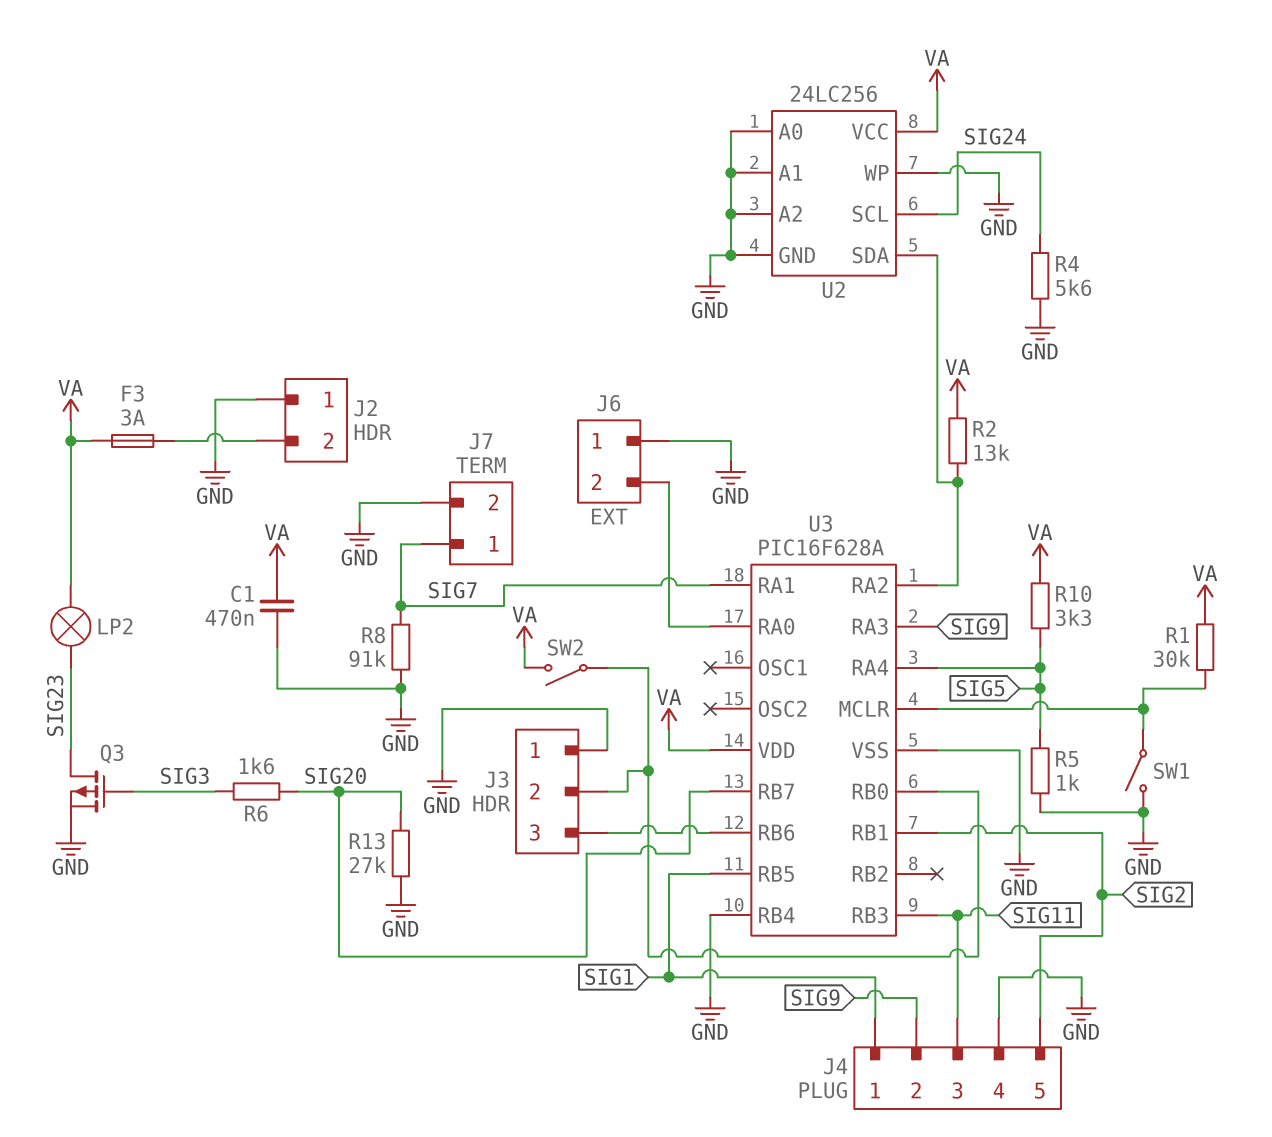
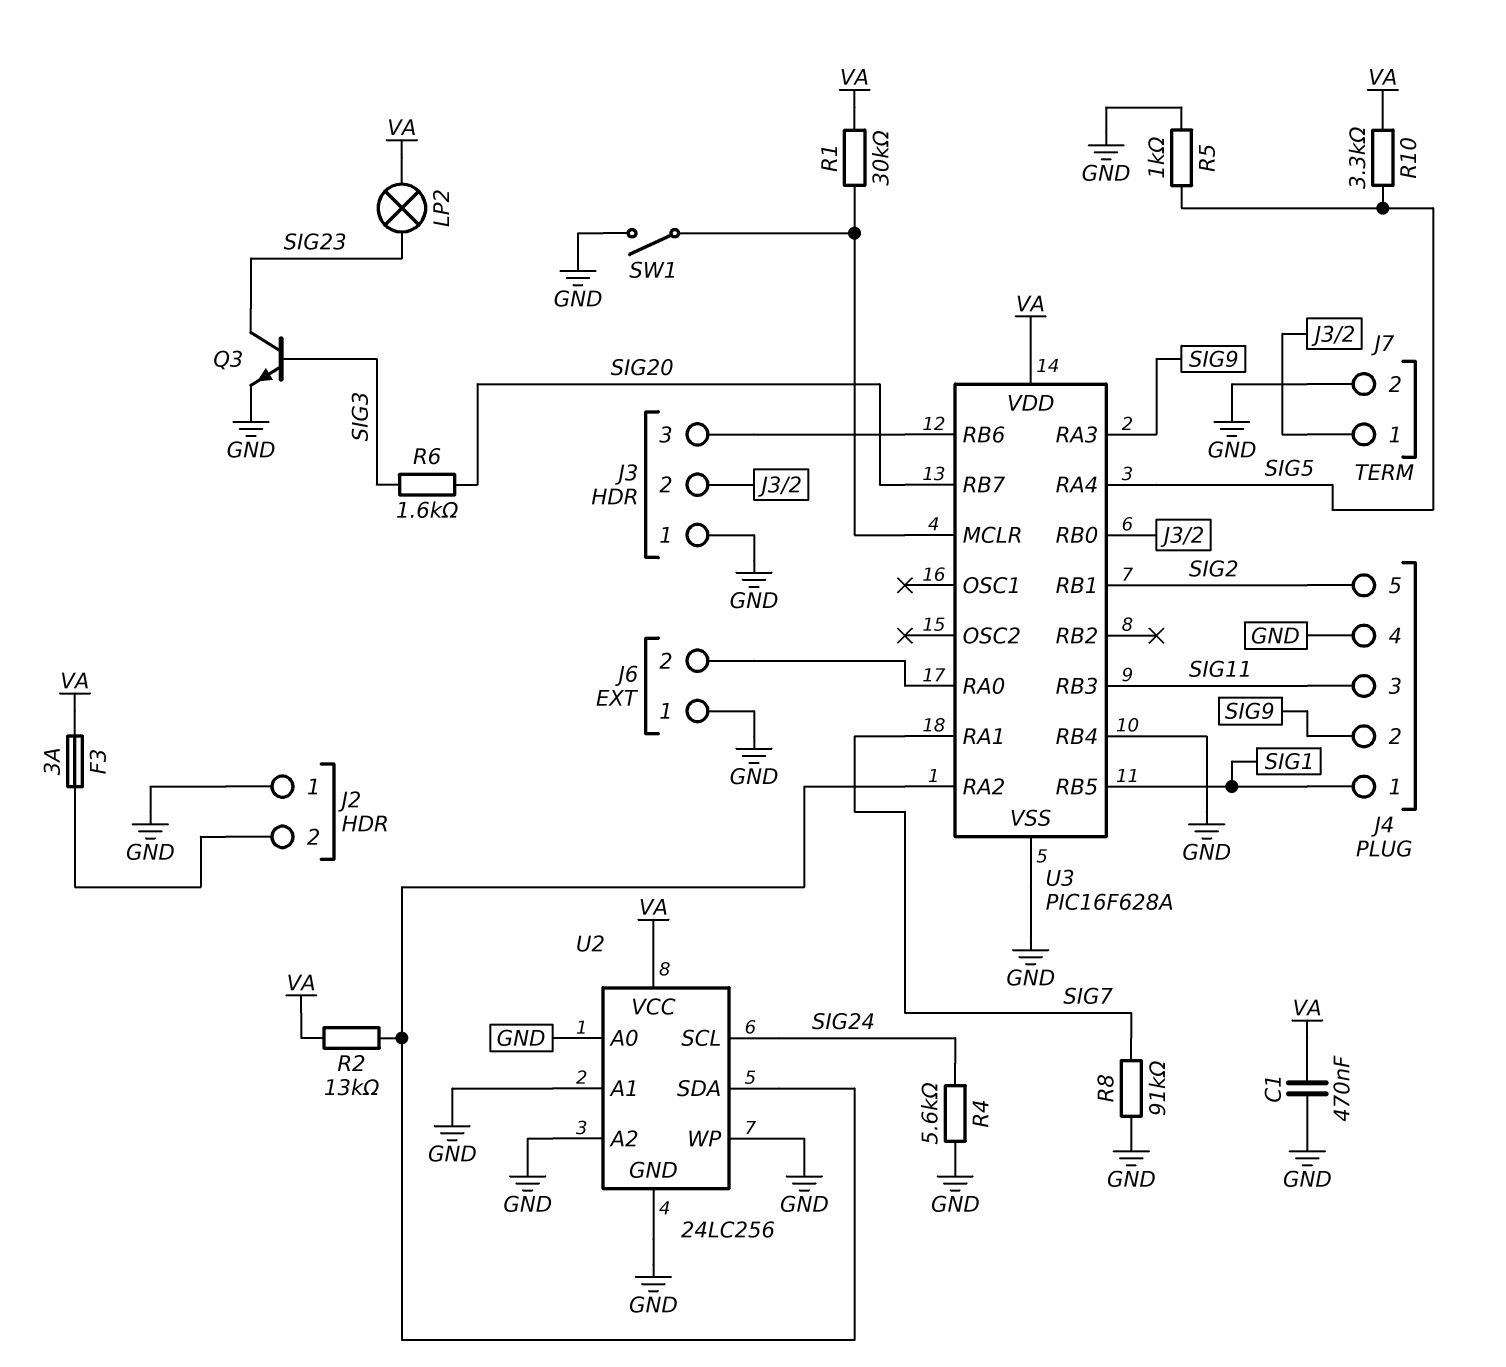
J7 pin 1: SIG7 -> J3/2
Q3: PMOS (G SIG3, D SIG23, S GND) -> NPN (B SIG3, C SIG23, E GND)
R13: 27k (GND, SIG20) -> none
SW2: switch (J3/2, VA) -> none

